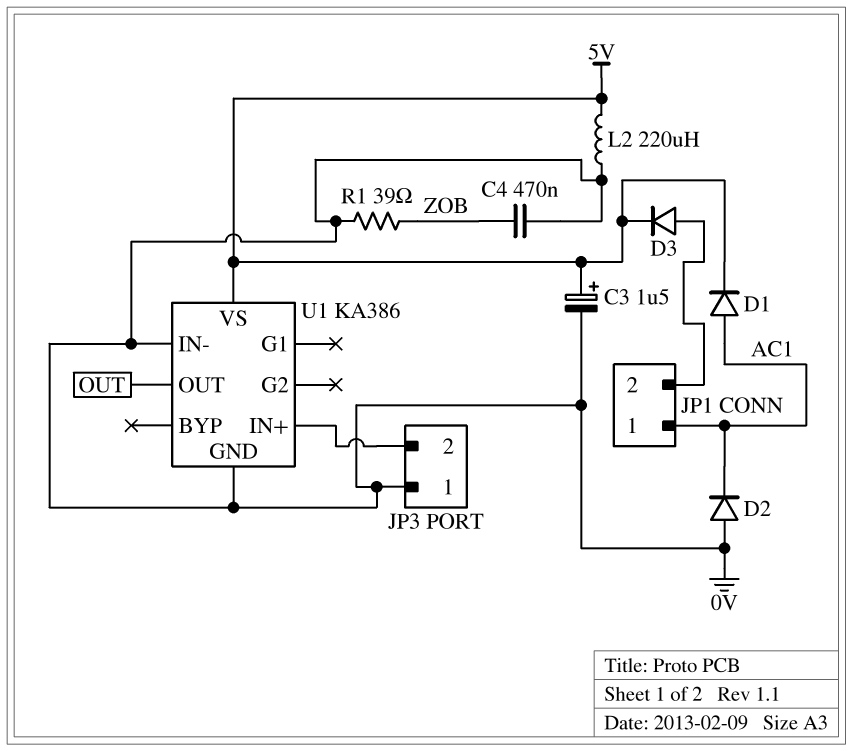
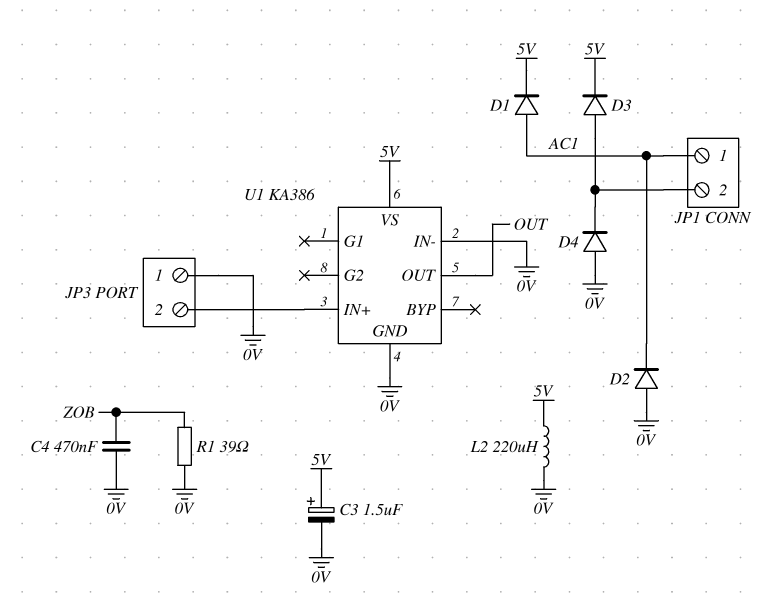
D4: none -> diode (A 0V, K JP1/2)

